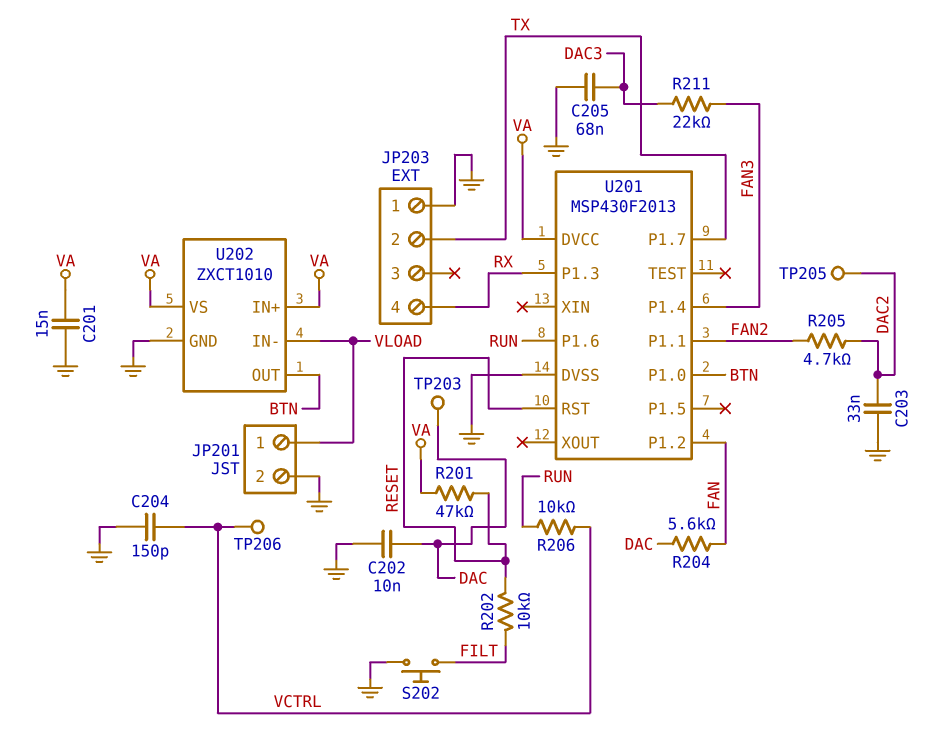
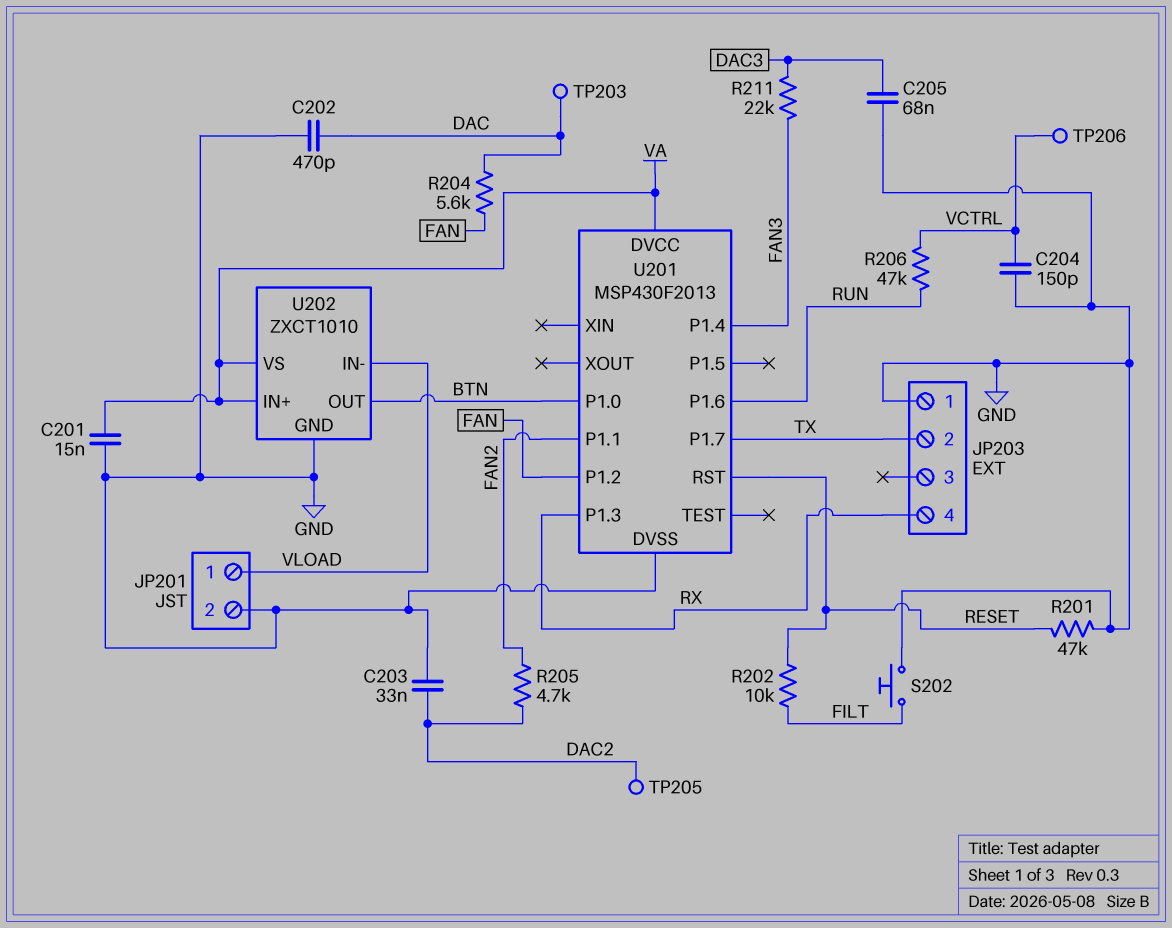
C202: 10nF (DAC, GND) -> 470pF (DAC, GND)
R201: 47k (RESET, VA) -> 47k (GND, RESET)
R206: 10k (RUN, VCTRL) -> 47k (RUN, VCTRL)

